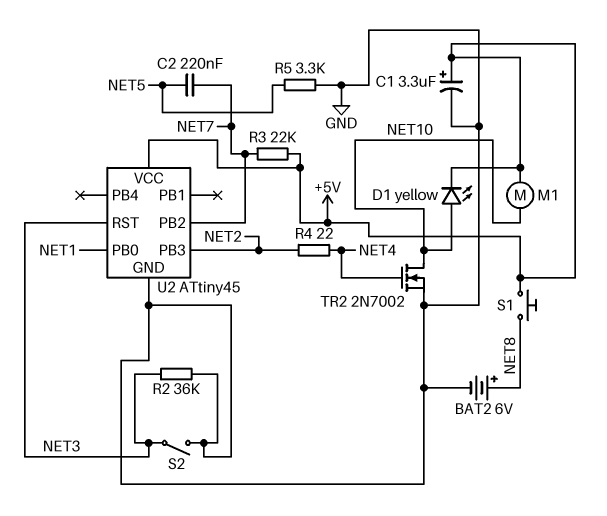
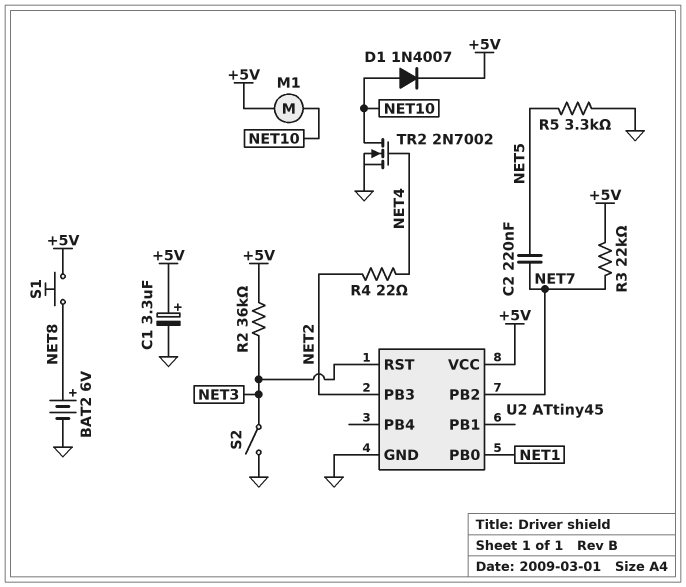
D1: LED yellow (A NET10, K +5V) -> diode 1N4007 (A NET10, K +5V)
R2: 36k (GND, NET3) -> 36k (+5V, NET3)

